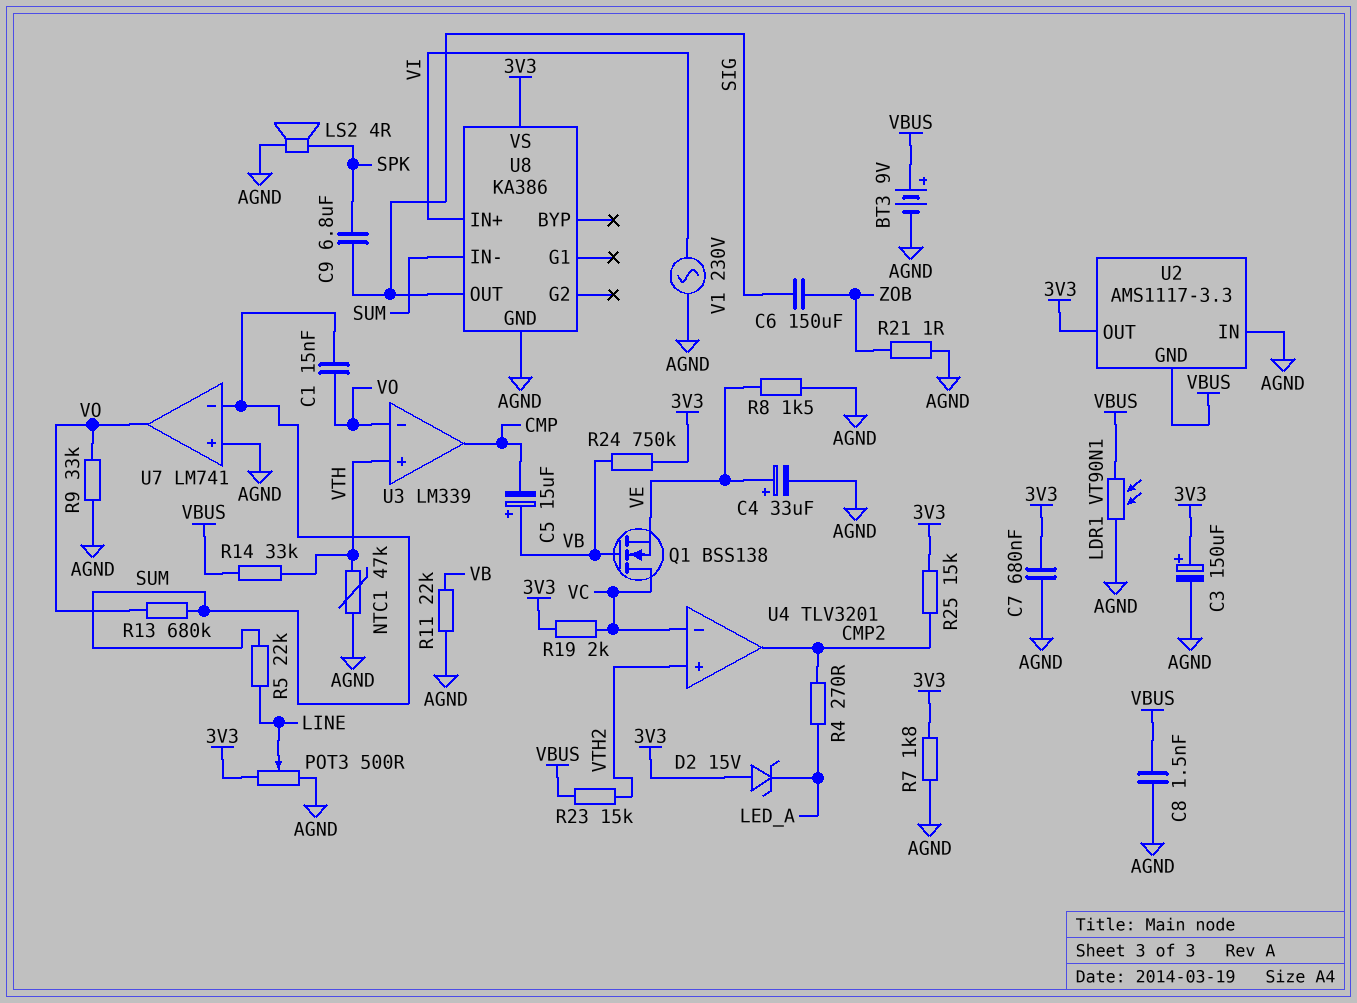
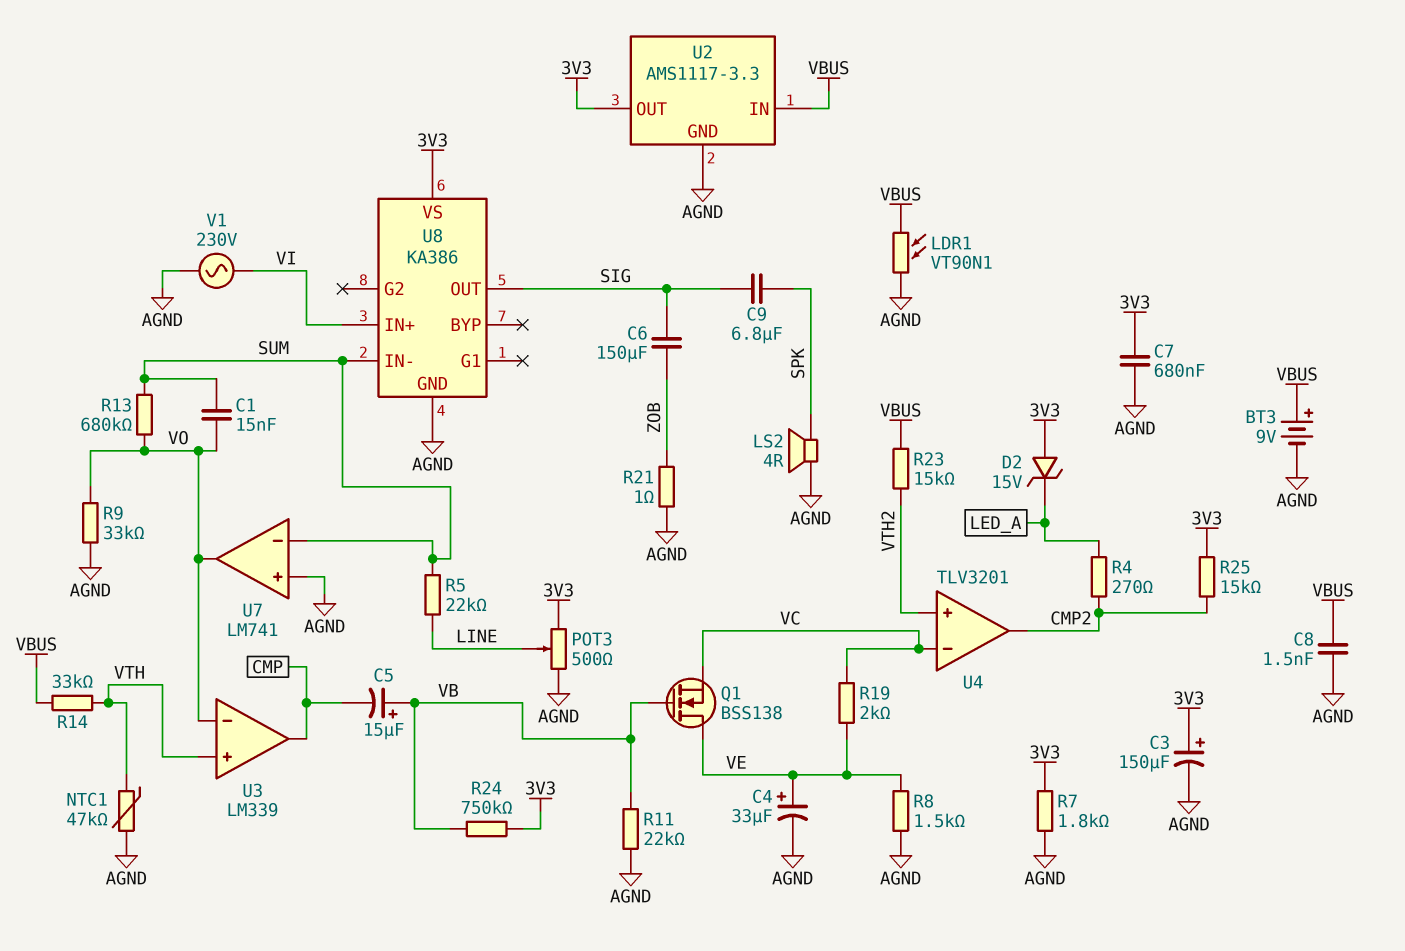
Q1: NMOS BSS138 (G VB, D VC, S VE) -> NMOS BSS138 (G VB, D VE, S VC)
R19: 2k (3V3, VC) -> 2k (VC, VE)
U2 pin GND: VBUS -> AGND
U2 pin IN: AGND -> VBUS

